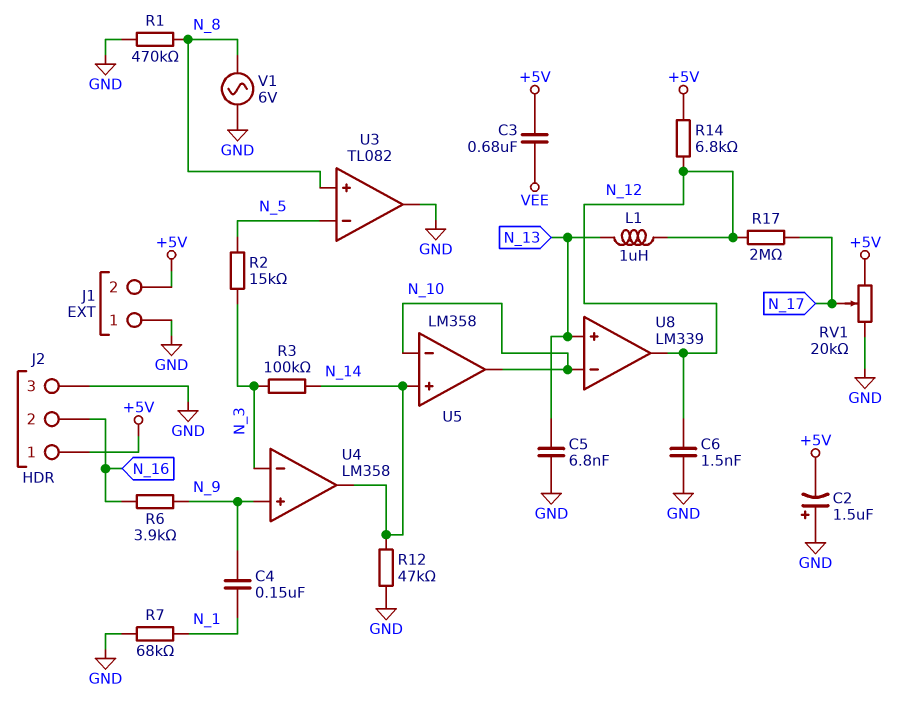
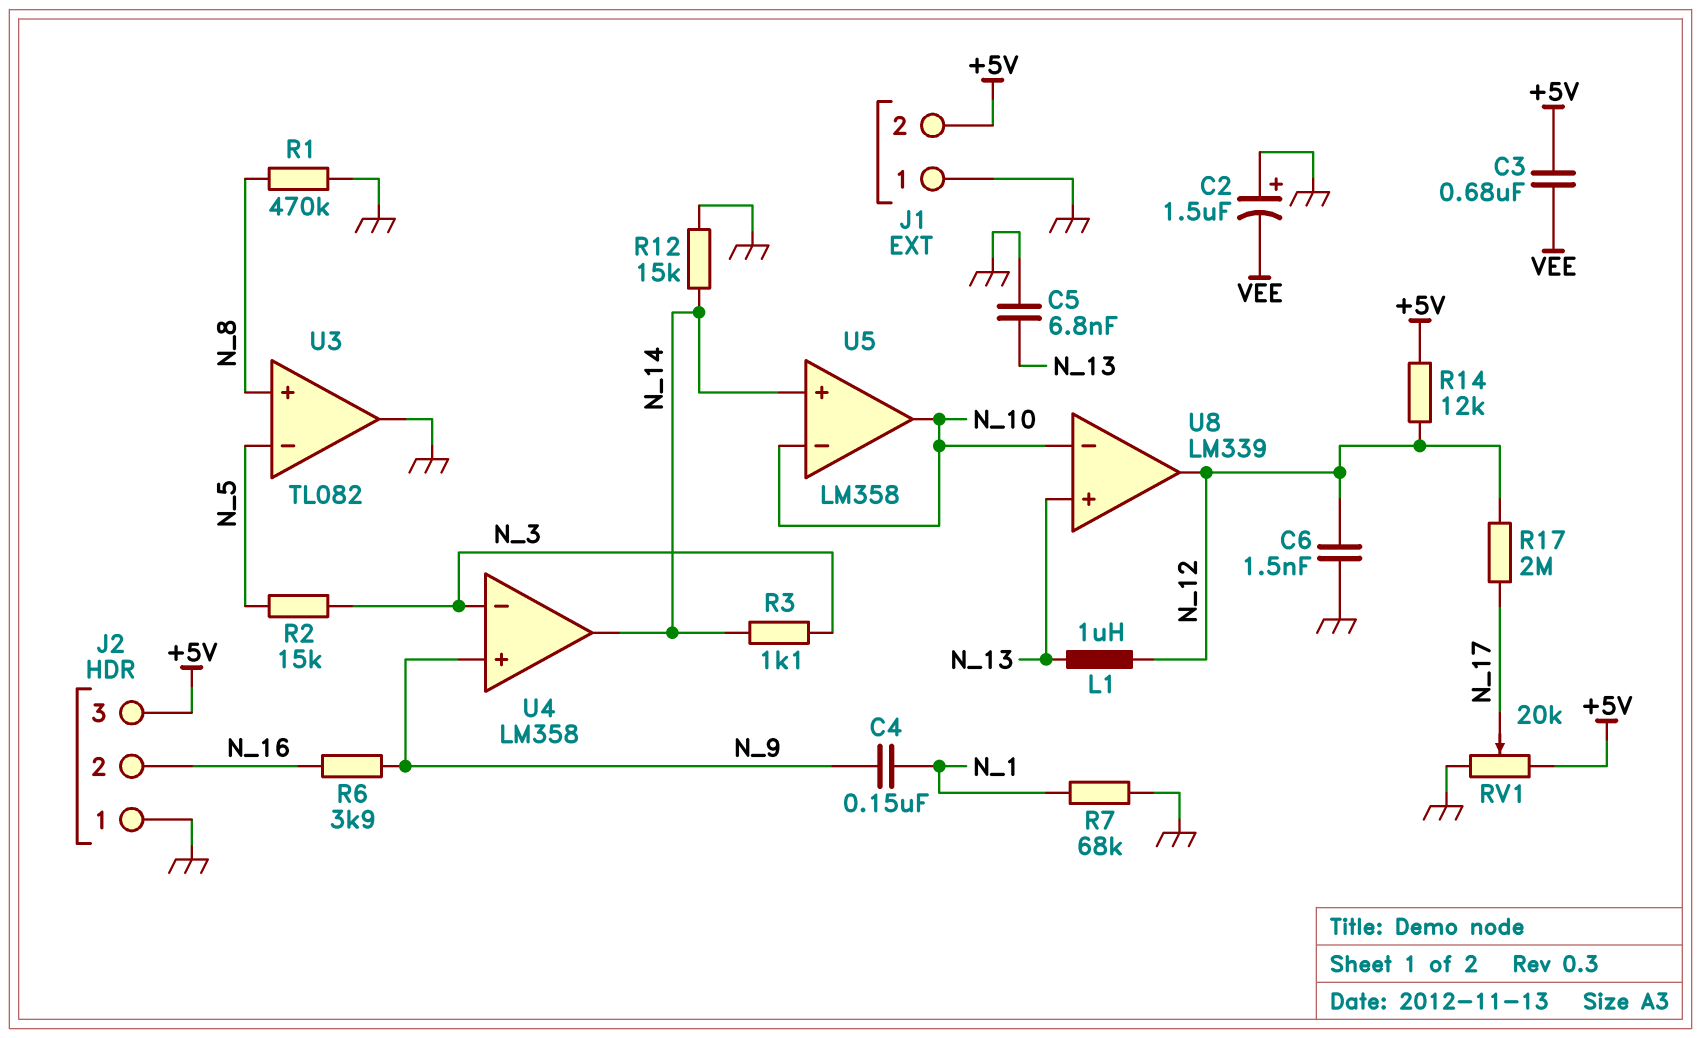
C2: 1.5uF (plus GND, minus +5V) -> 1.5uF (plus GND, minus VEE)
J2 pin 1: +5V -> GND
J2 pin 3: GND -> +5V
R3: 100k (N_3, N_14) -> 1.1k (N_3, N_14)
R12: 47k (GND, N_14) -> 15k (GND, N_14)
R14: 6.8k (+5V, N_12) -> 12k (+5V, N_12)
V1: AC 6V (GND, N_8) -> none

